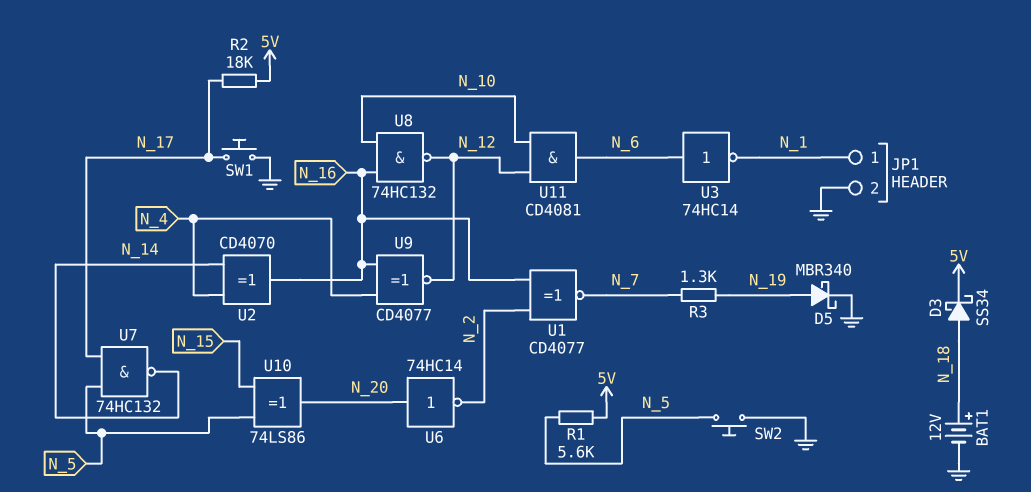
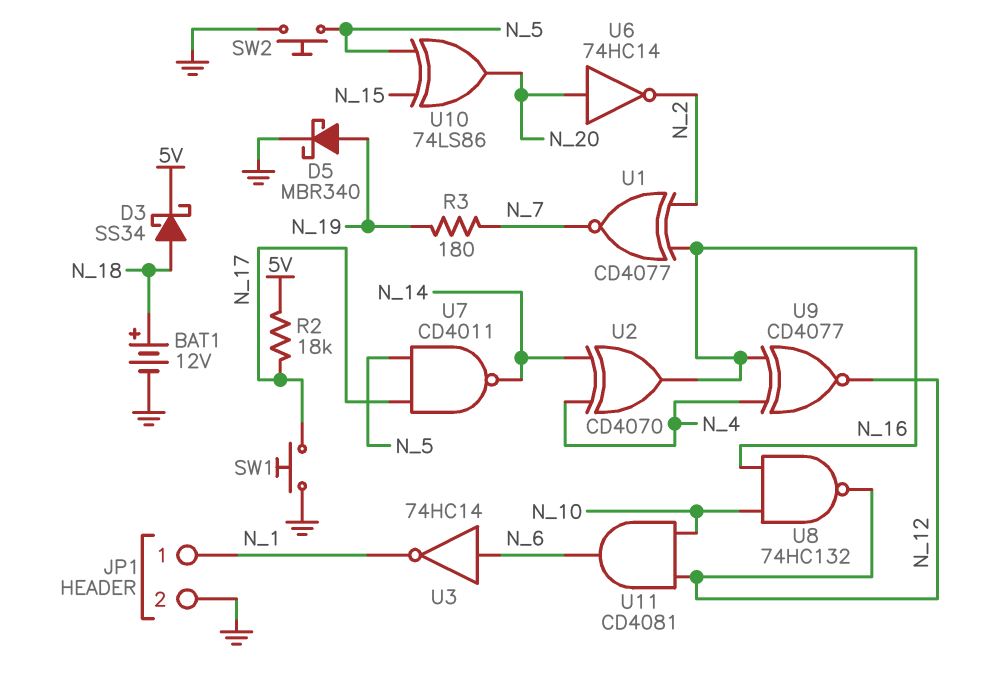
R1: 5.6k (5V, N_5) -> none
R3: 1.3k (N_7, N_19) -> 180 (N_7, N_19)
U7: NAND 74HC132 (in N_5, in N_17, out N_14) -> NAND CD4011 (in N_5, in N_17, out N_14)

